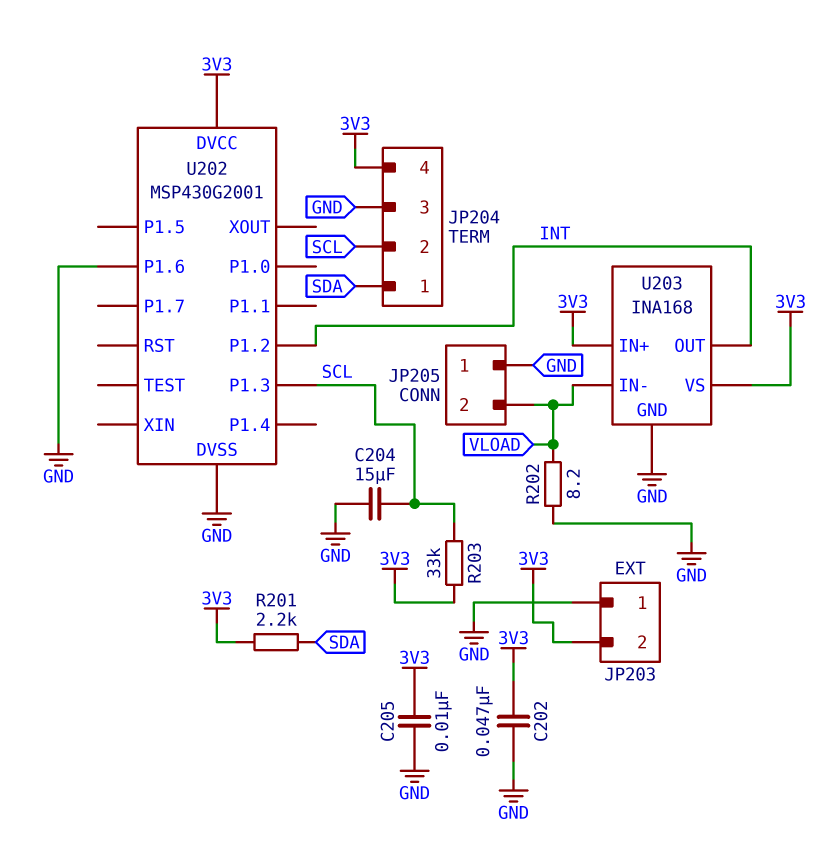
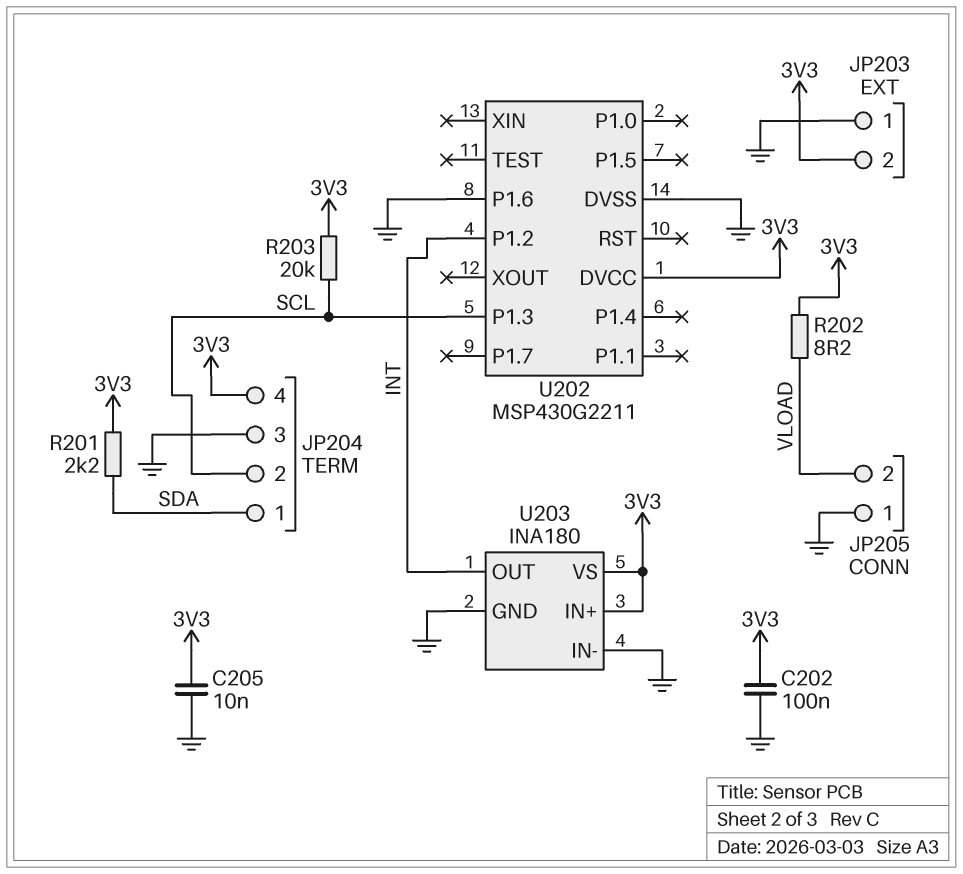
C202: 47nF (3V3, GND) -> 100nF (3V3, GND)
C204: 15uF (GND, SCL) -> none
R202: 8.2 (GND, VLOAD) -> 8.2 (3V3, VLOAD)
R203: 33k (3V3, SCL) -> 20k (3V3, SCL)
U202: MSP430G2001 -> MSP430G2211
U203: INA168 -> INA180
U203 pin IN-: VLOAD -> GND

